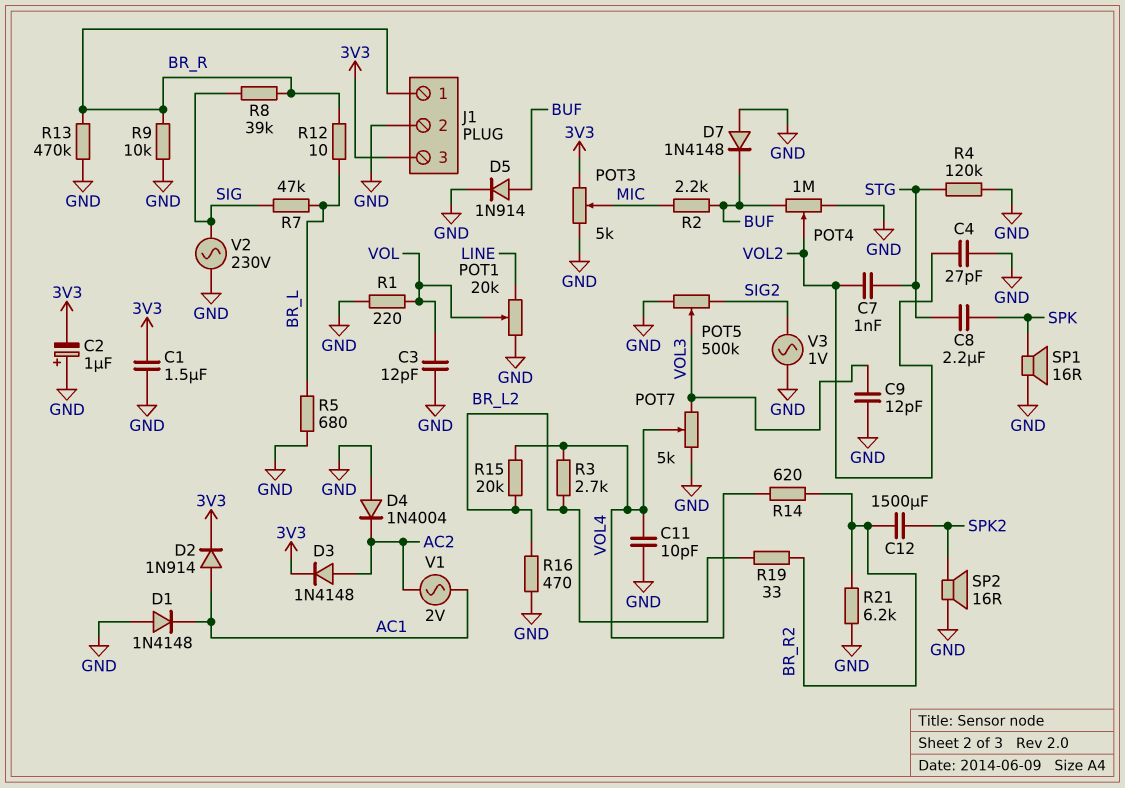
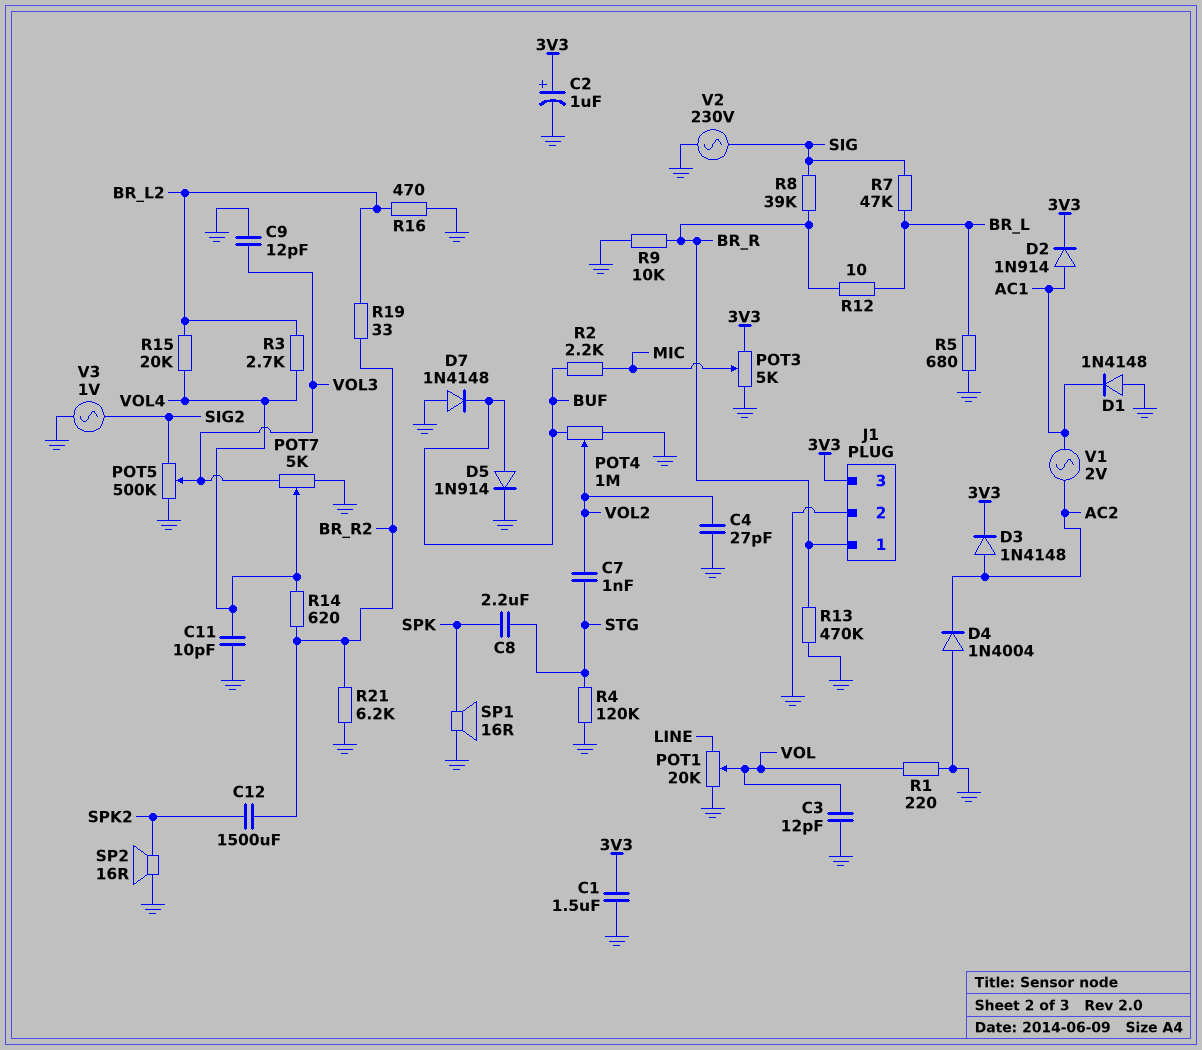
C2: 1uF (plus GND, minus 3V3) -> 1uF (plus 3V3, minus GND)

